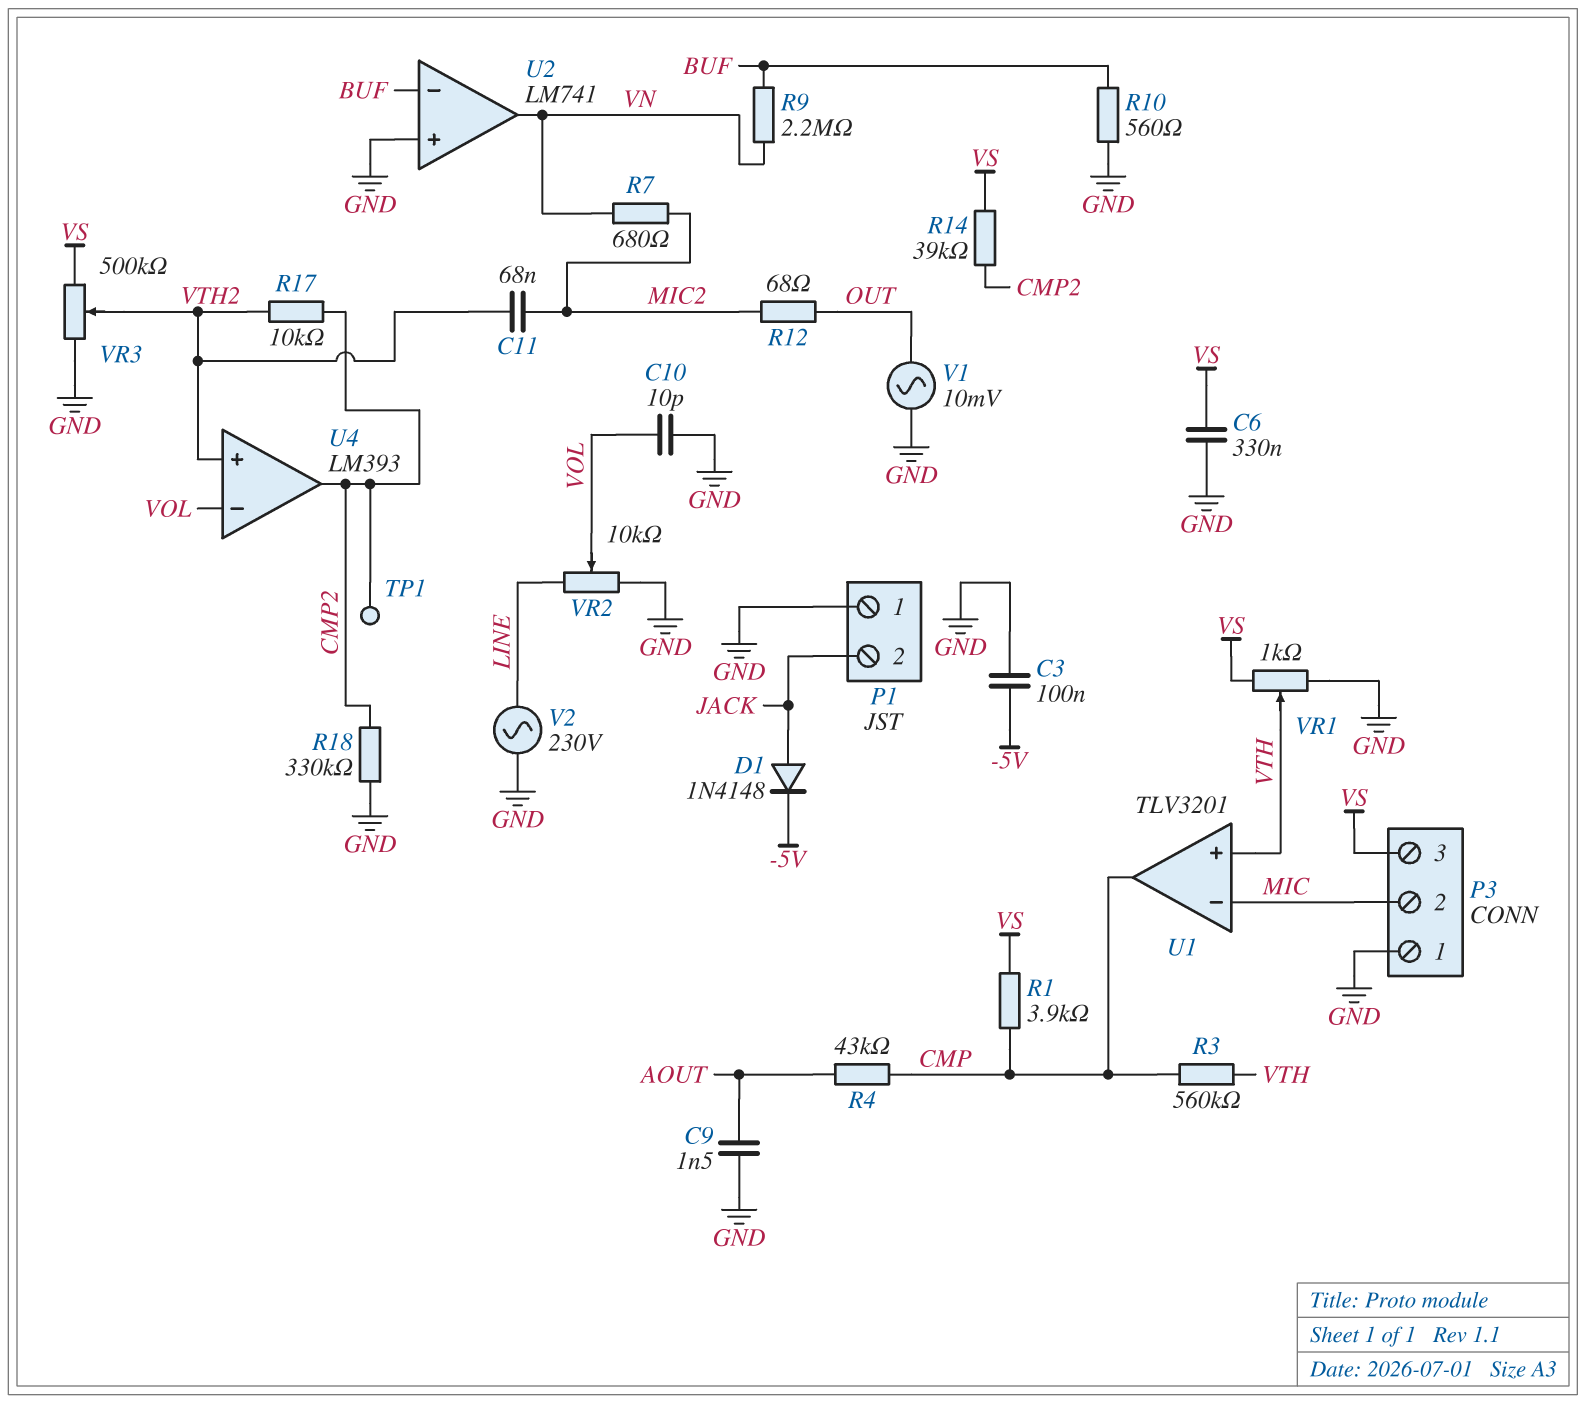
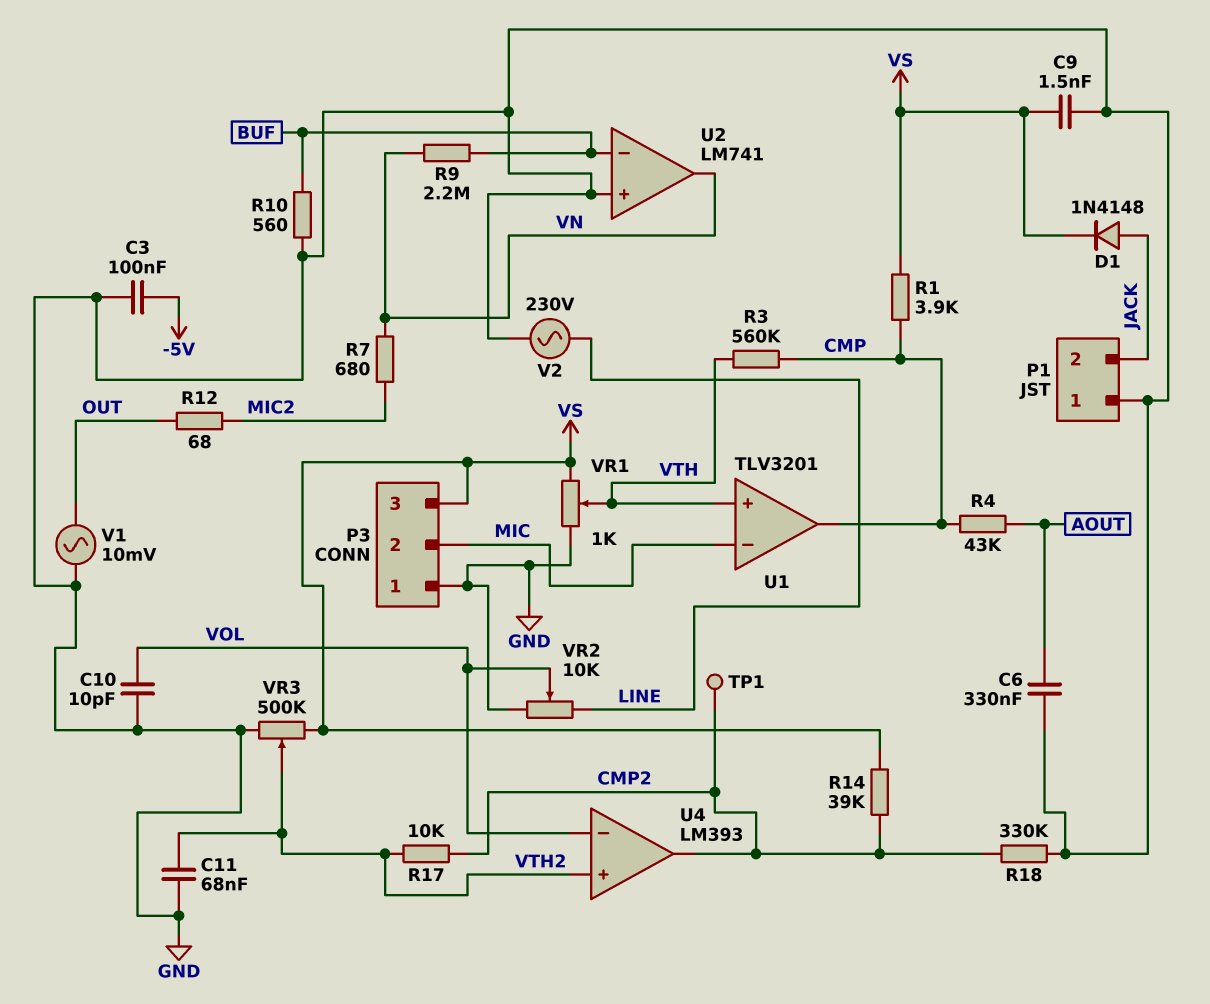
C6: 330nF (GND, VS) -> 330nF (AOUT, GND)
C9: 1.5nF (AOUT, GND) -> 1.5nF (GND, VS)
C11: 68nF (MIC2, VTH2) -> 68nF (GND, VTH2)
D1: diode 1N4148 (A JACK, K -5V) -> diode 1N4148 (A JACK, K VS)

